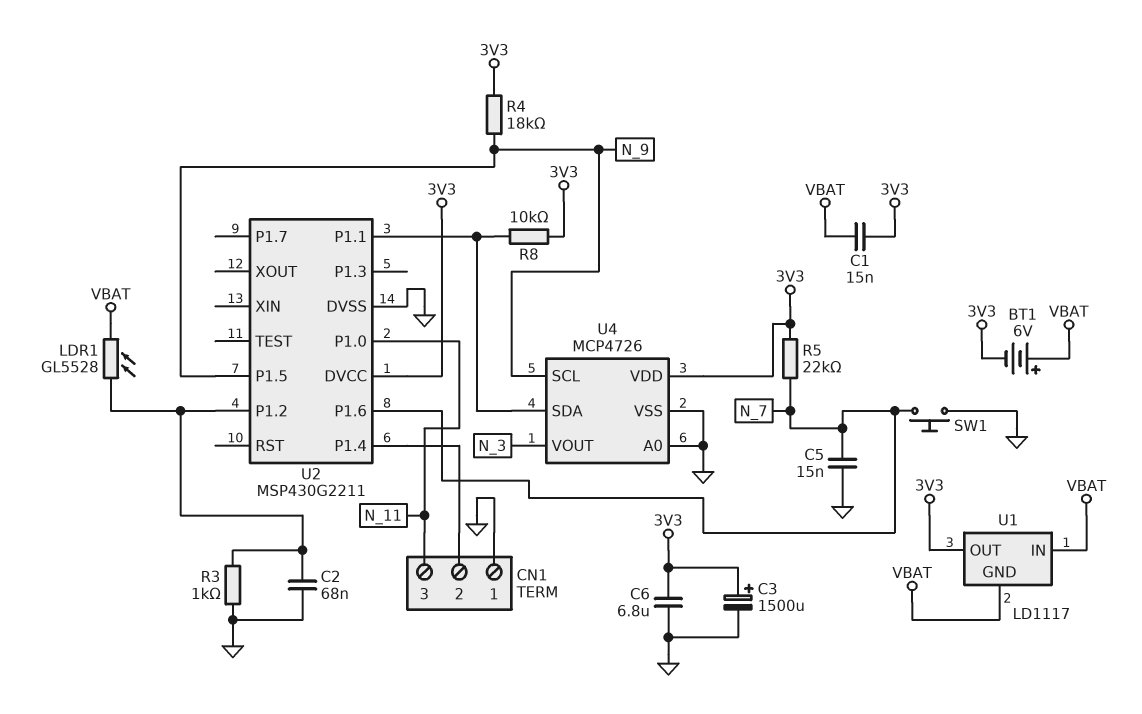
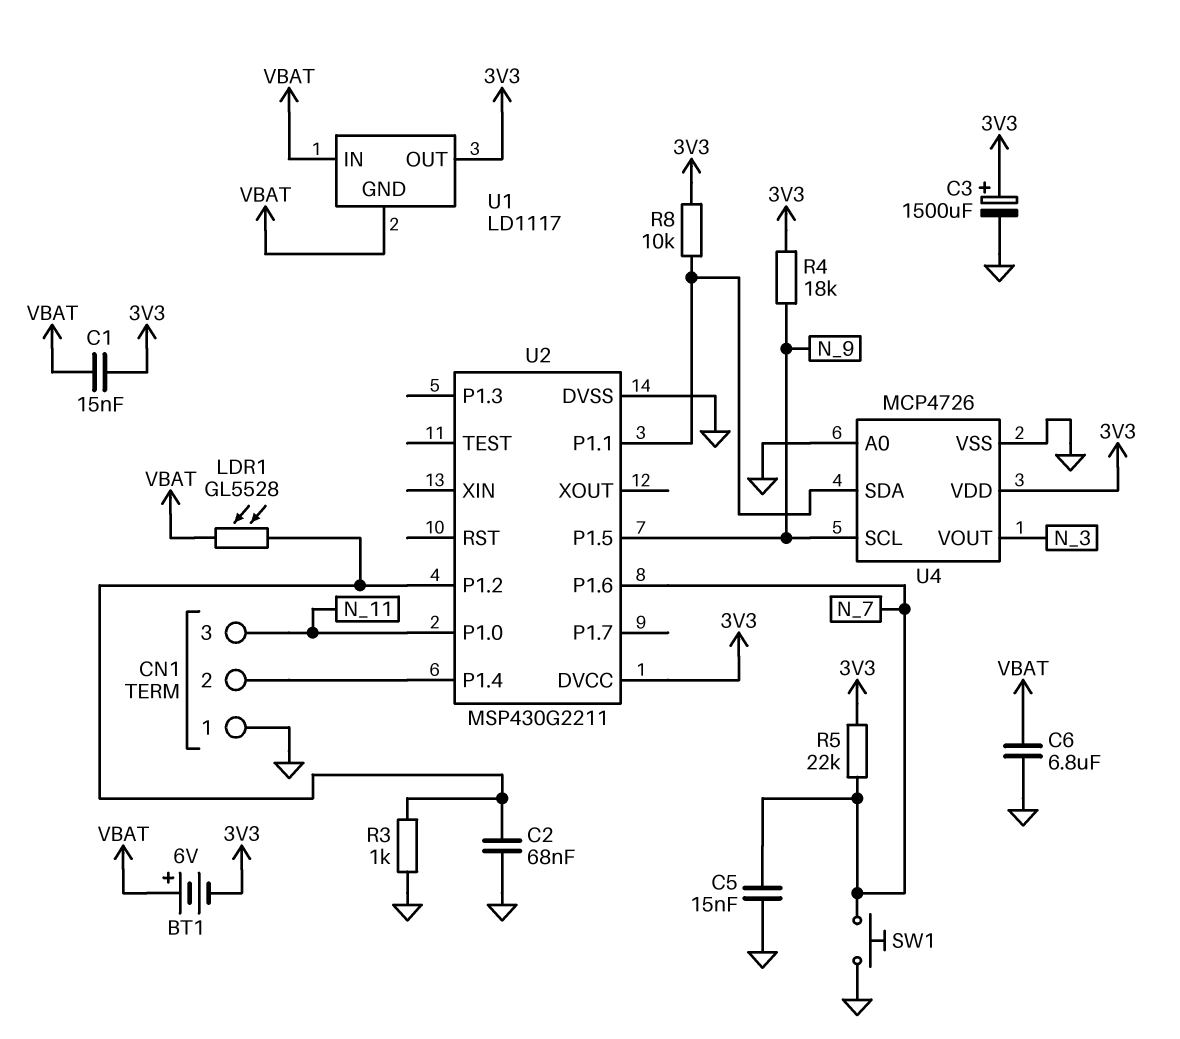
C6: 6.8uF (3V3, GND) -> 6.8uF (GND, VBAT)

